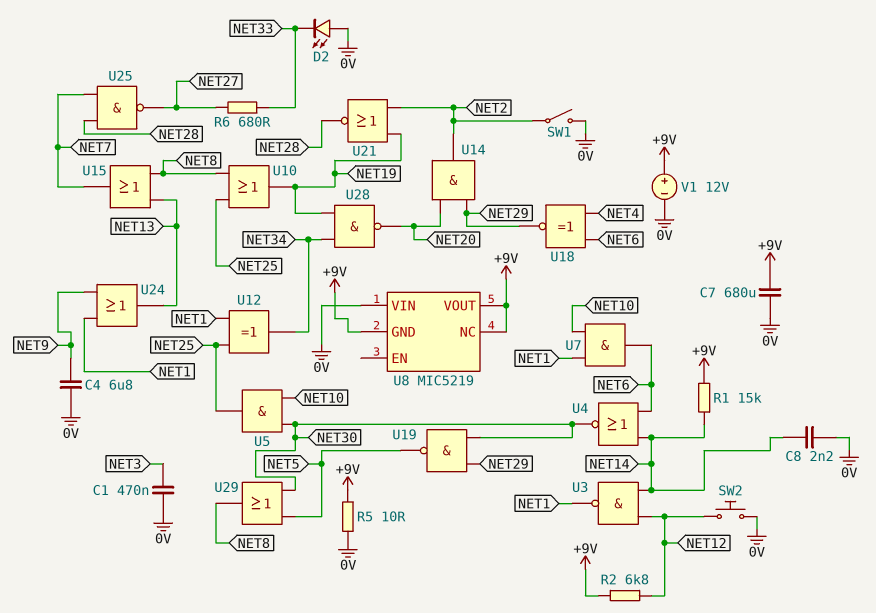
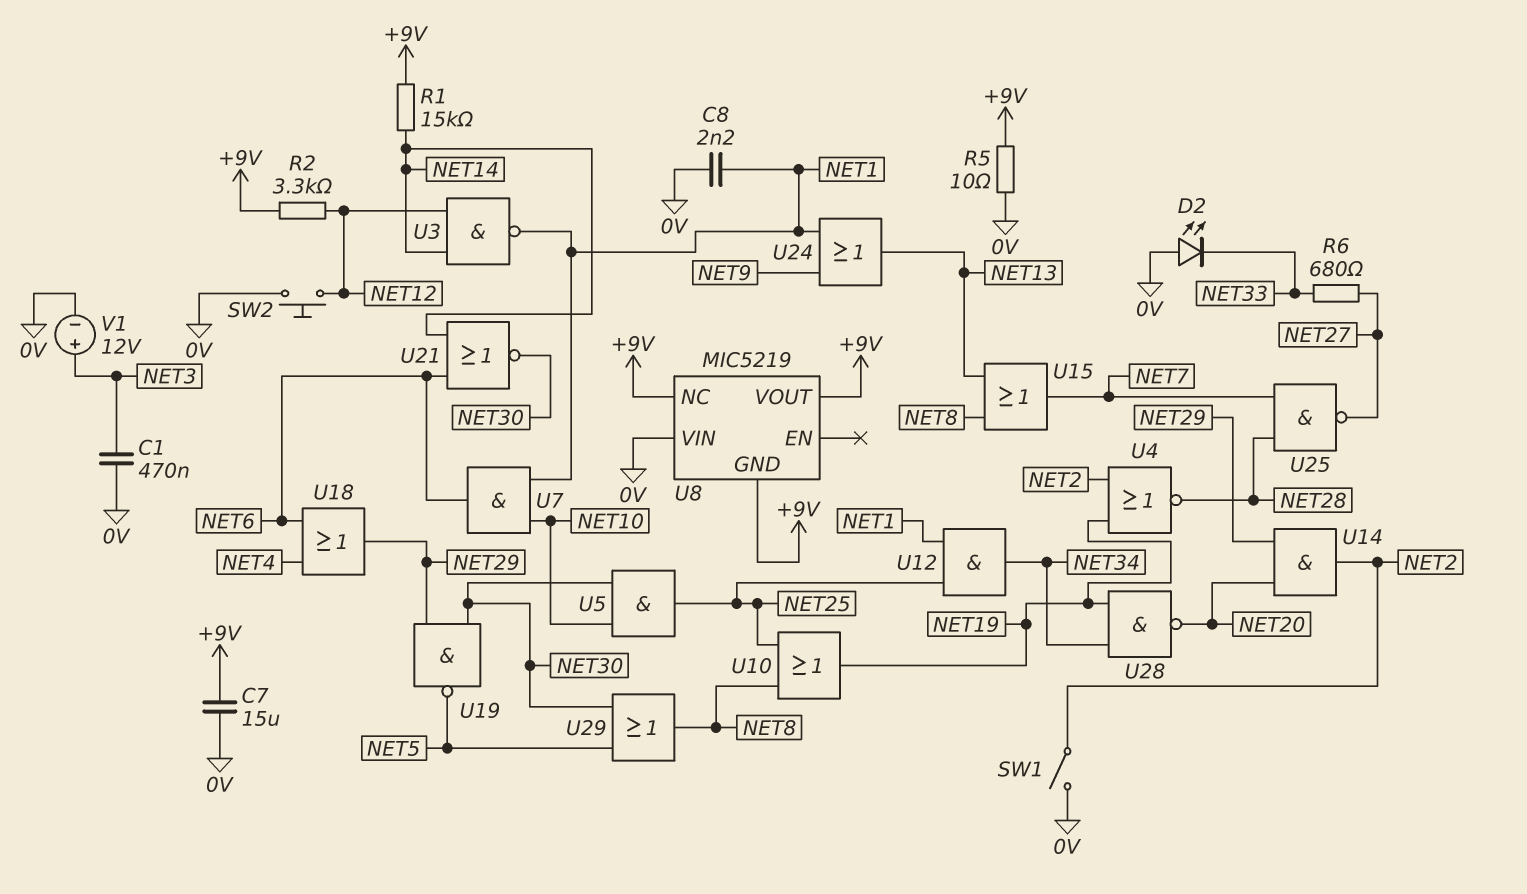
C4: 6.8uF (0V, NET9) -> none
C7: 680uF (+9V, 0V) -> 15uF (+9V, 0V)
C8: 2.2nF (0V, NET14) -> 2.2nF (0V, NET1)
R2: 6.8k (+9V, NET12) -> 3.3k (+9V, NET12)
U4: NOR (in NET6, in NET14, out NET30) -> NOR (in NET2, in NET19, out NET28)
U12: XOR (in NET1, in NET25, out NET34) -> AND (in NET1, in NET25, out NET34)
U18: XNOR (in NET4, in NET6, out NET29) -> OR (in NET4, in NET6, out NET29)
U21: NOR (in NET2, in NET19, out NET28) -> NOR (in NET6, in NET14, out NET30)
V1: 12V (plus +9V, minus 0V) -> 12V (plus NET3, minus 0V)

